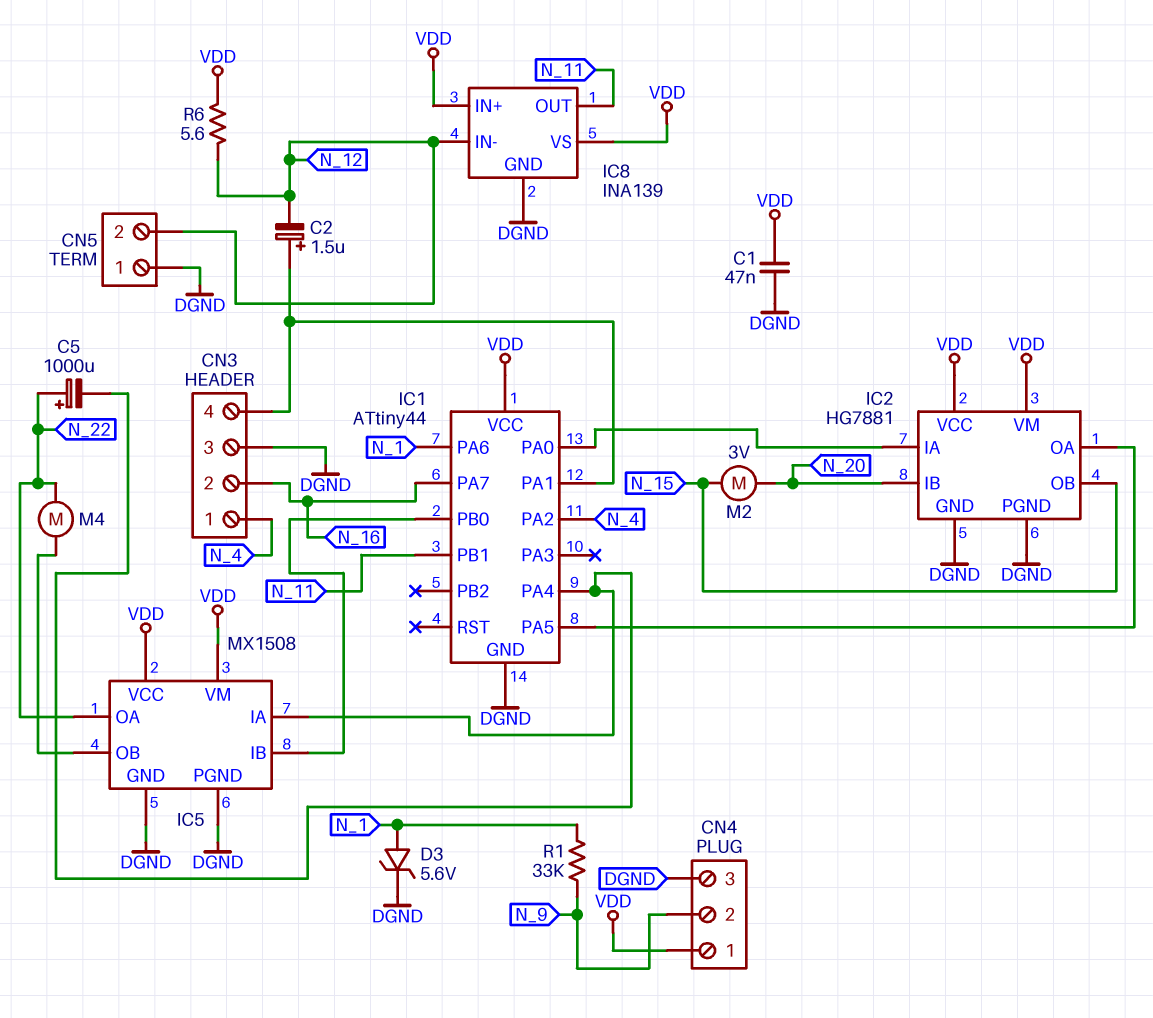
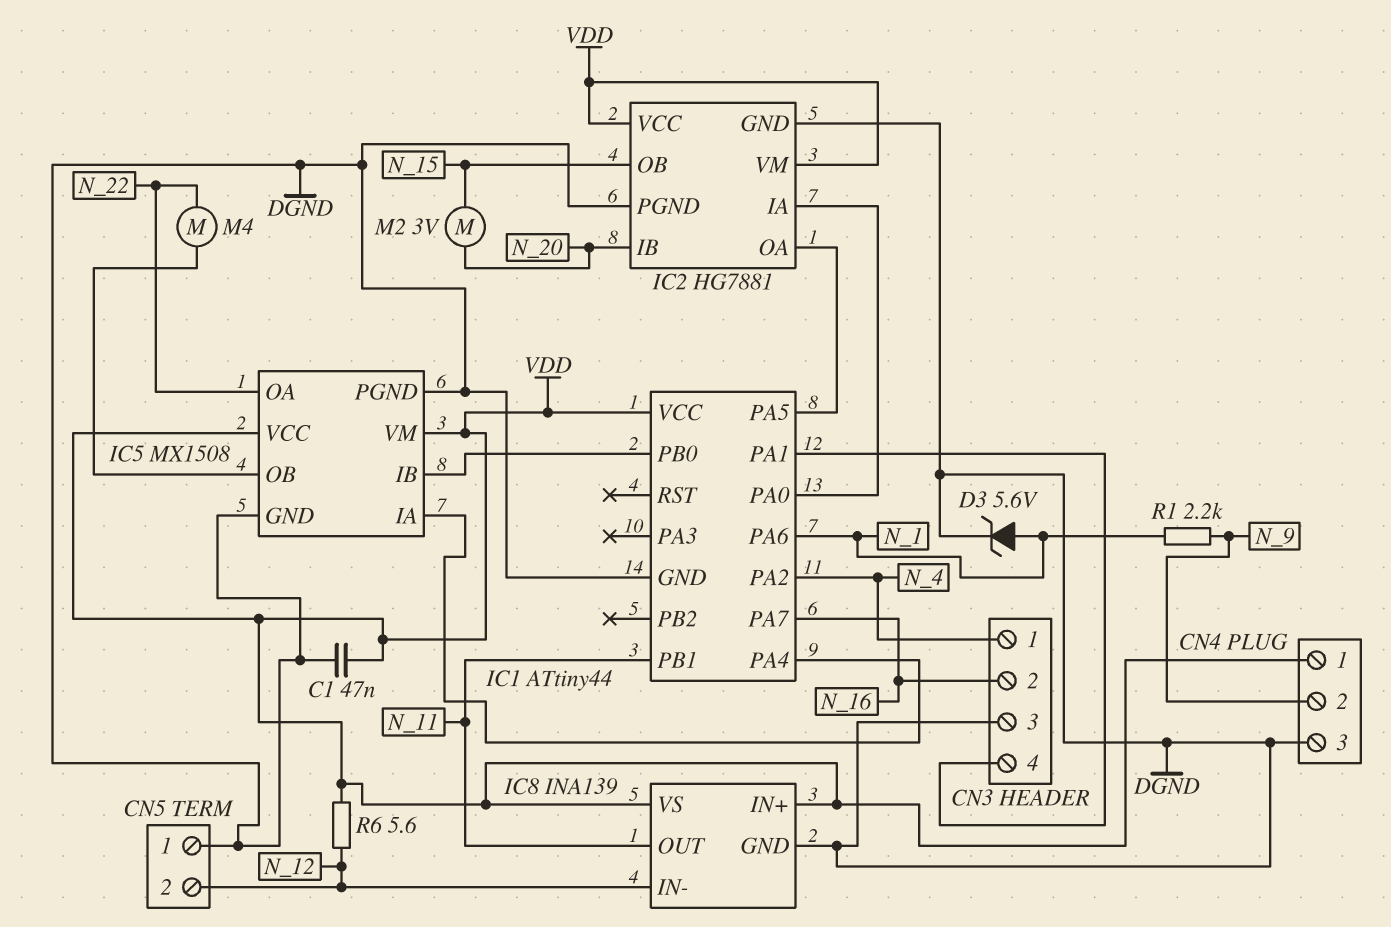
C2: 1.5uF (plus CN3/4, minus N_12) -> none
C5: 1000uF (plus N_22, minus IC1/PA4) -> none
R1: 33k (N_1, N_9) -> 2.2k (N_1, N_9)

